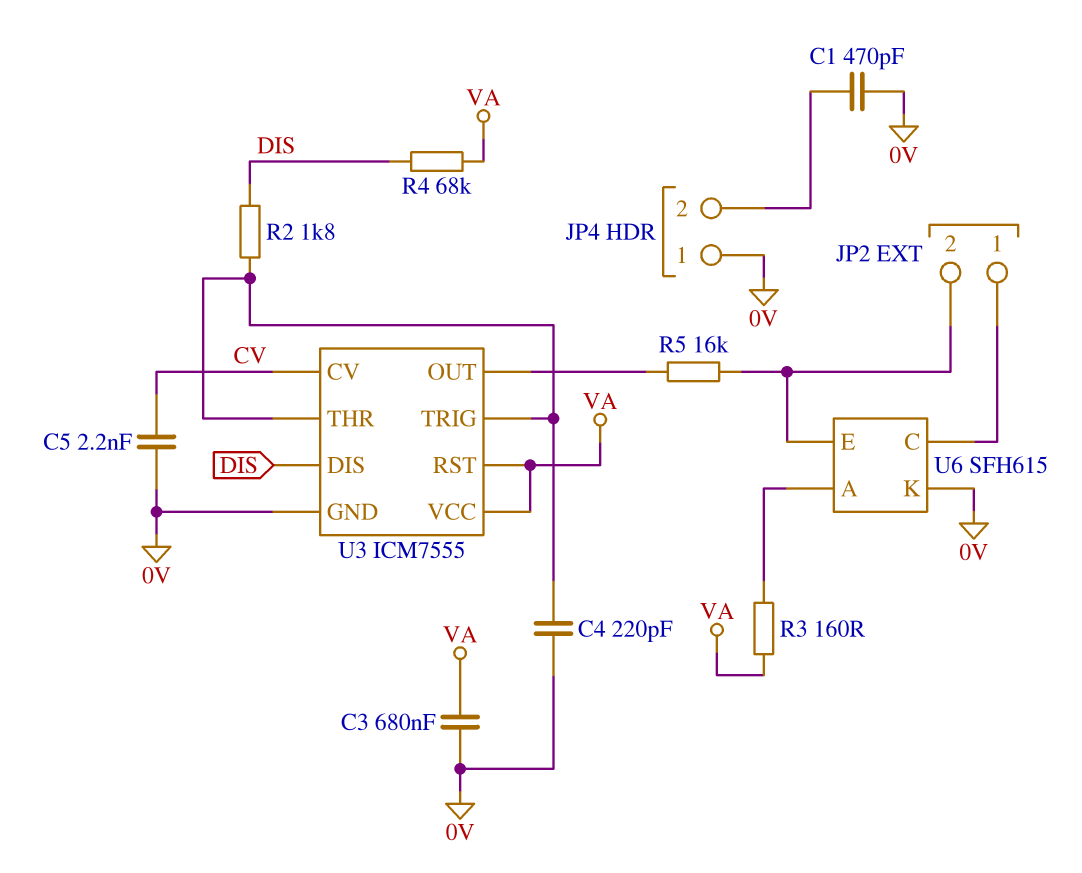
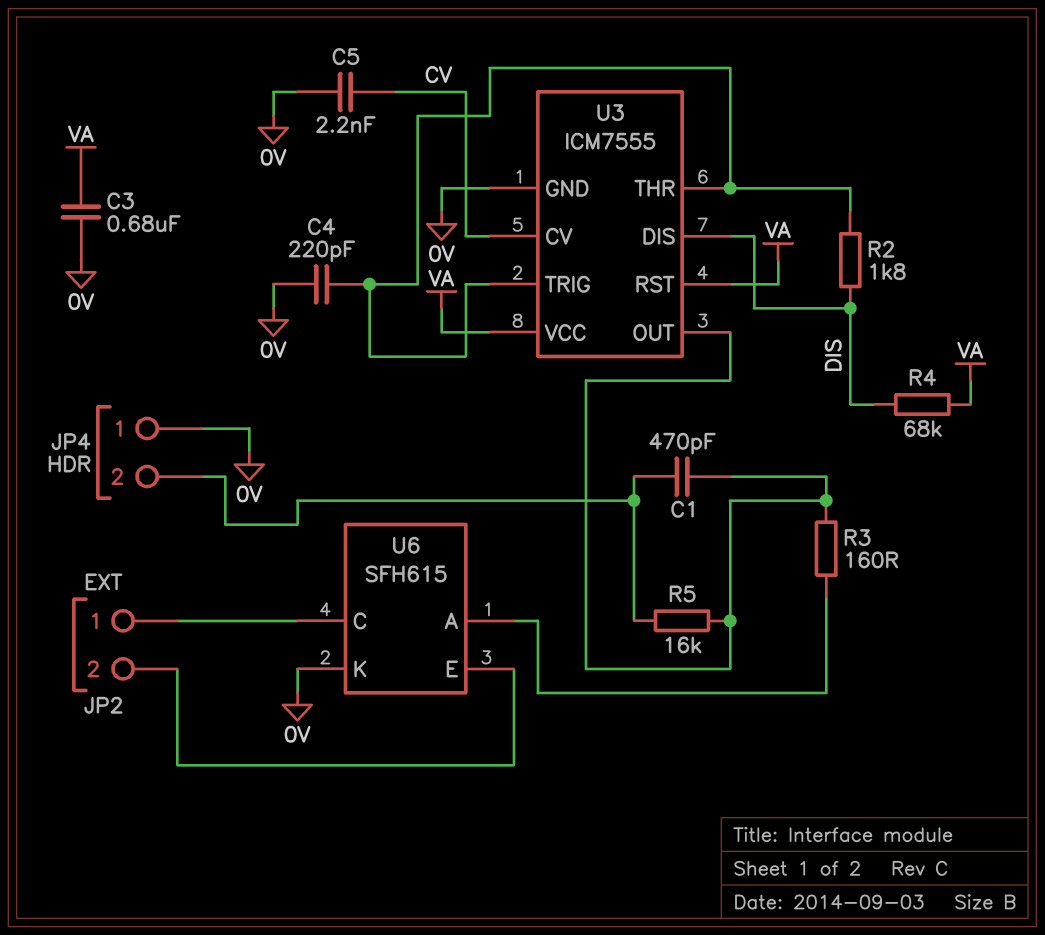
C1: 470pF (0V, JP4/2) -> 470pF (JP4/2, U3/OUT)
R3: 160 (U6/A, VA) -> 160 (U3/OUT, U6/A)
R5: 16k (JP2/2, U3/OUT) -> 16k (JP4/2, U3/OUT)

